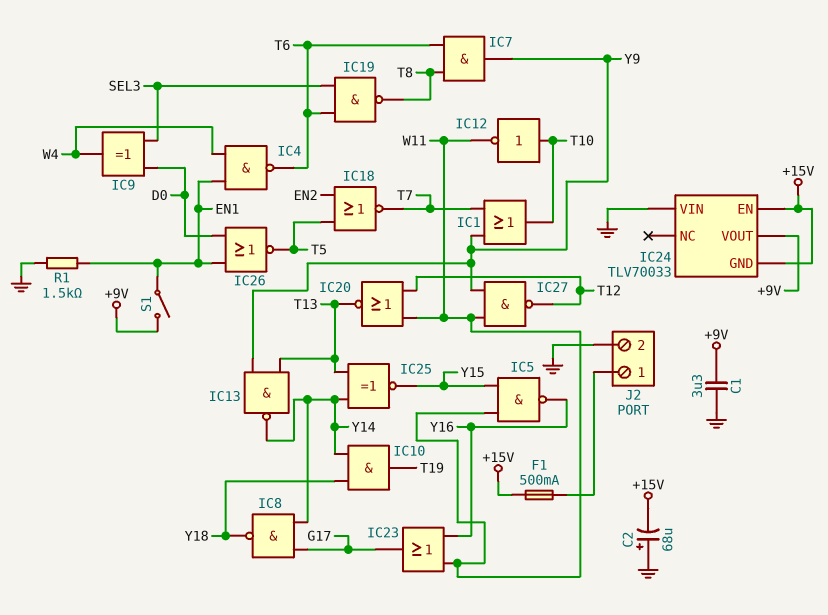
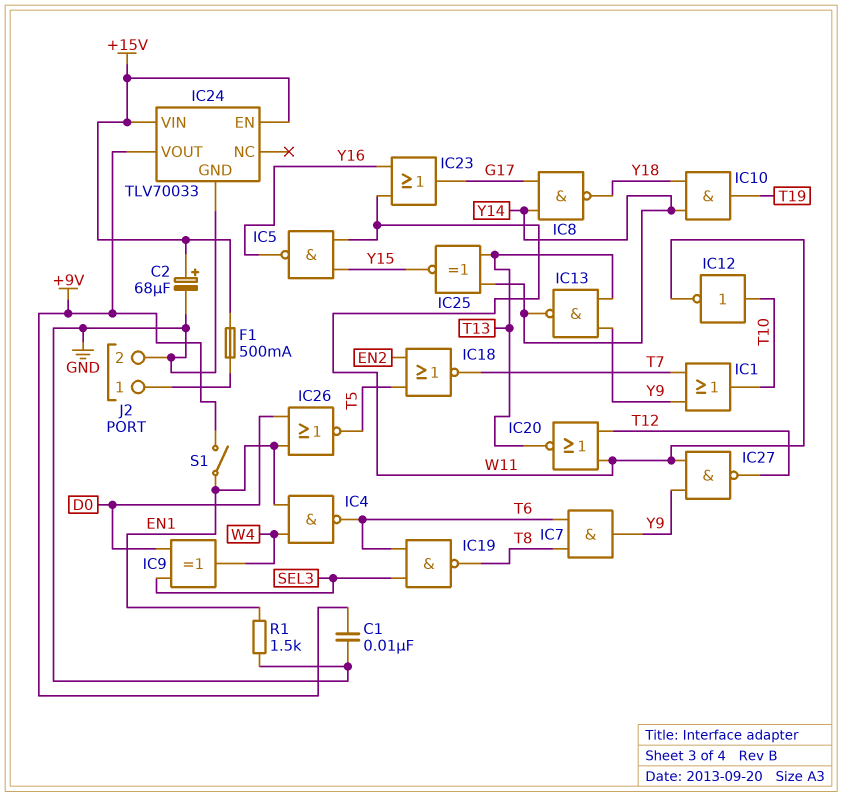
C1: 3.3uF (+9V, GND) -> 10nF (+9V, GND)
C2: 68uF (plus GND, minus +15V) -> 68uF (plus +15V, minus GND)
IC24 pin GND: +15V -> GND
IC24 pin VIN: GND -> +15V

